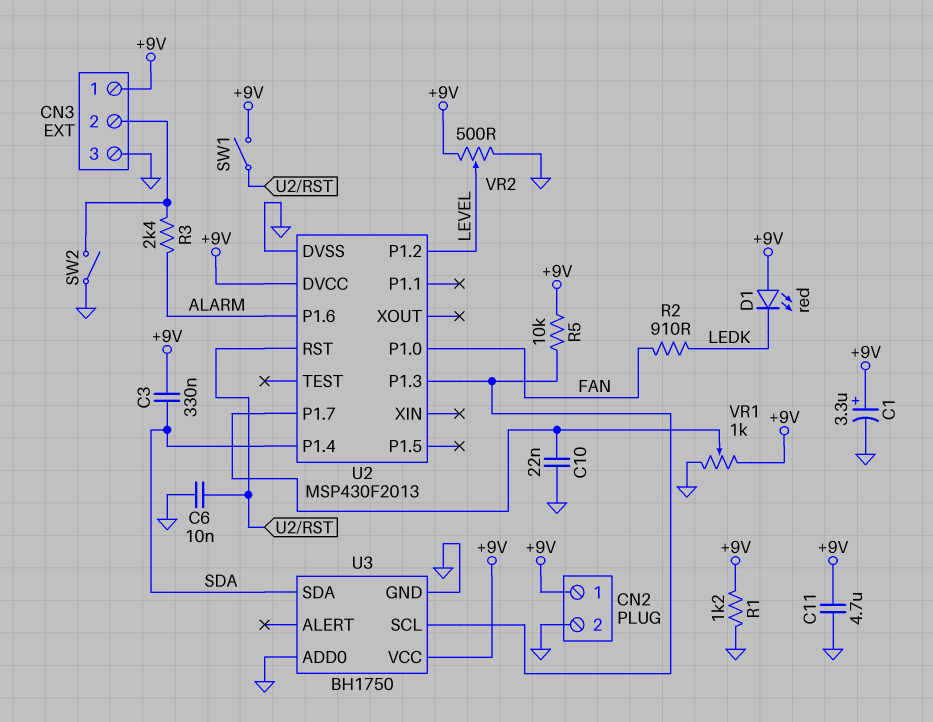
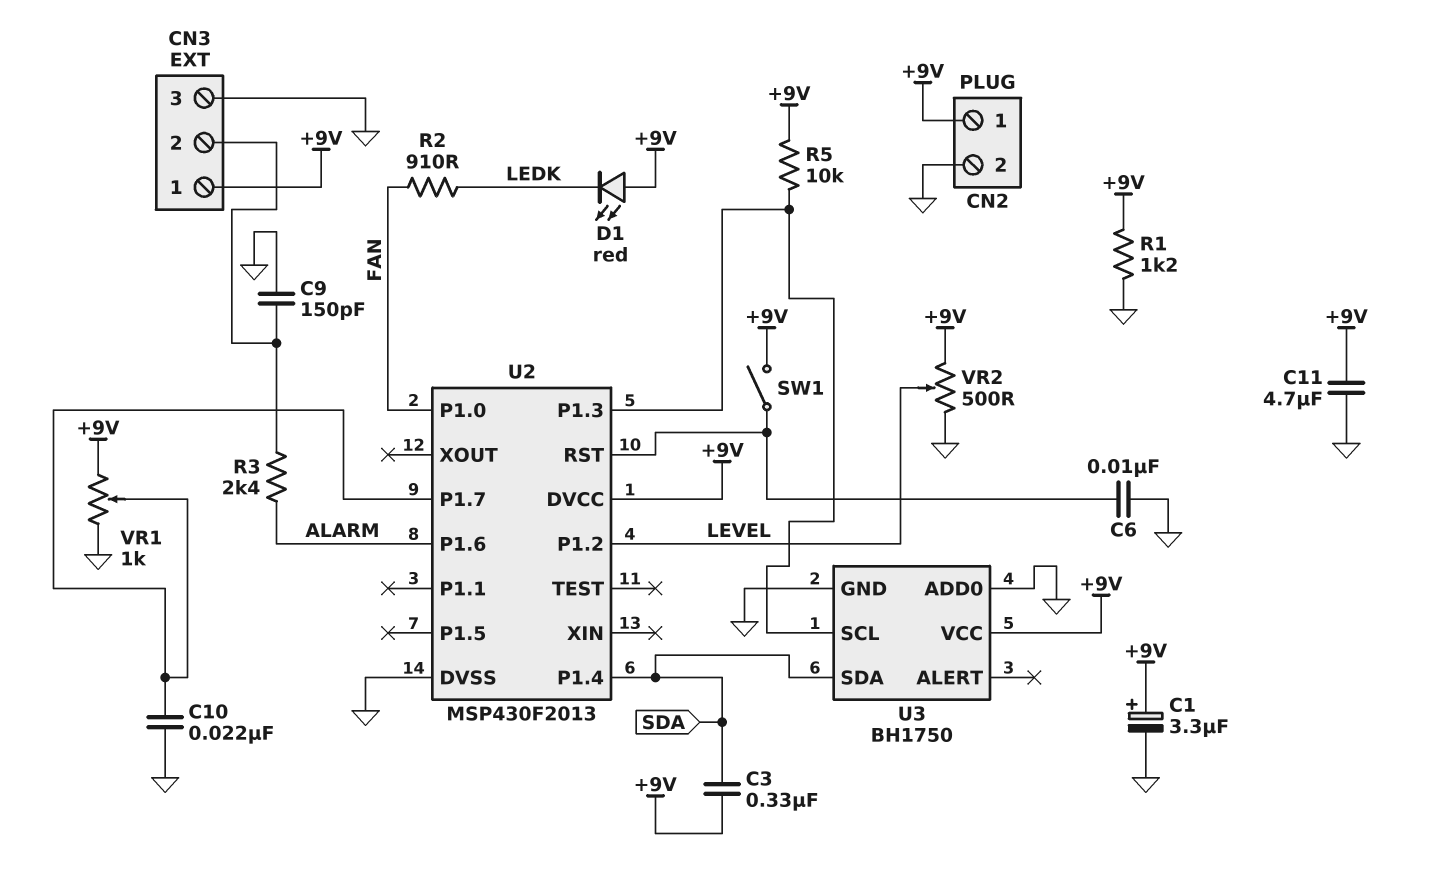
C9: none -> 150pF (CN3/2, GND)
SW2: switch (CN3/2, GND) -> none

